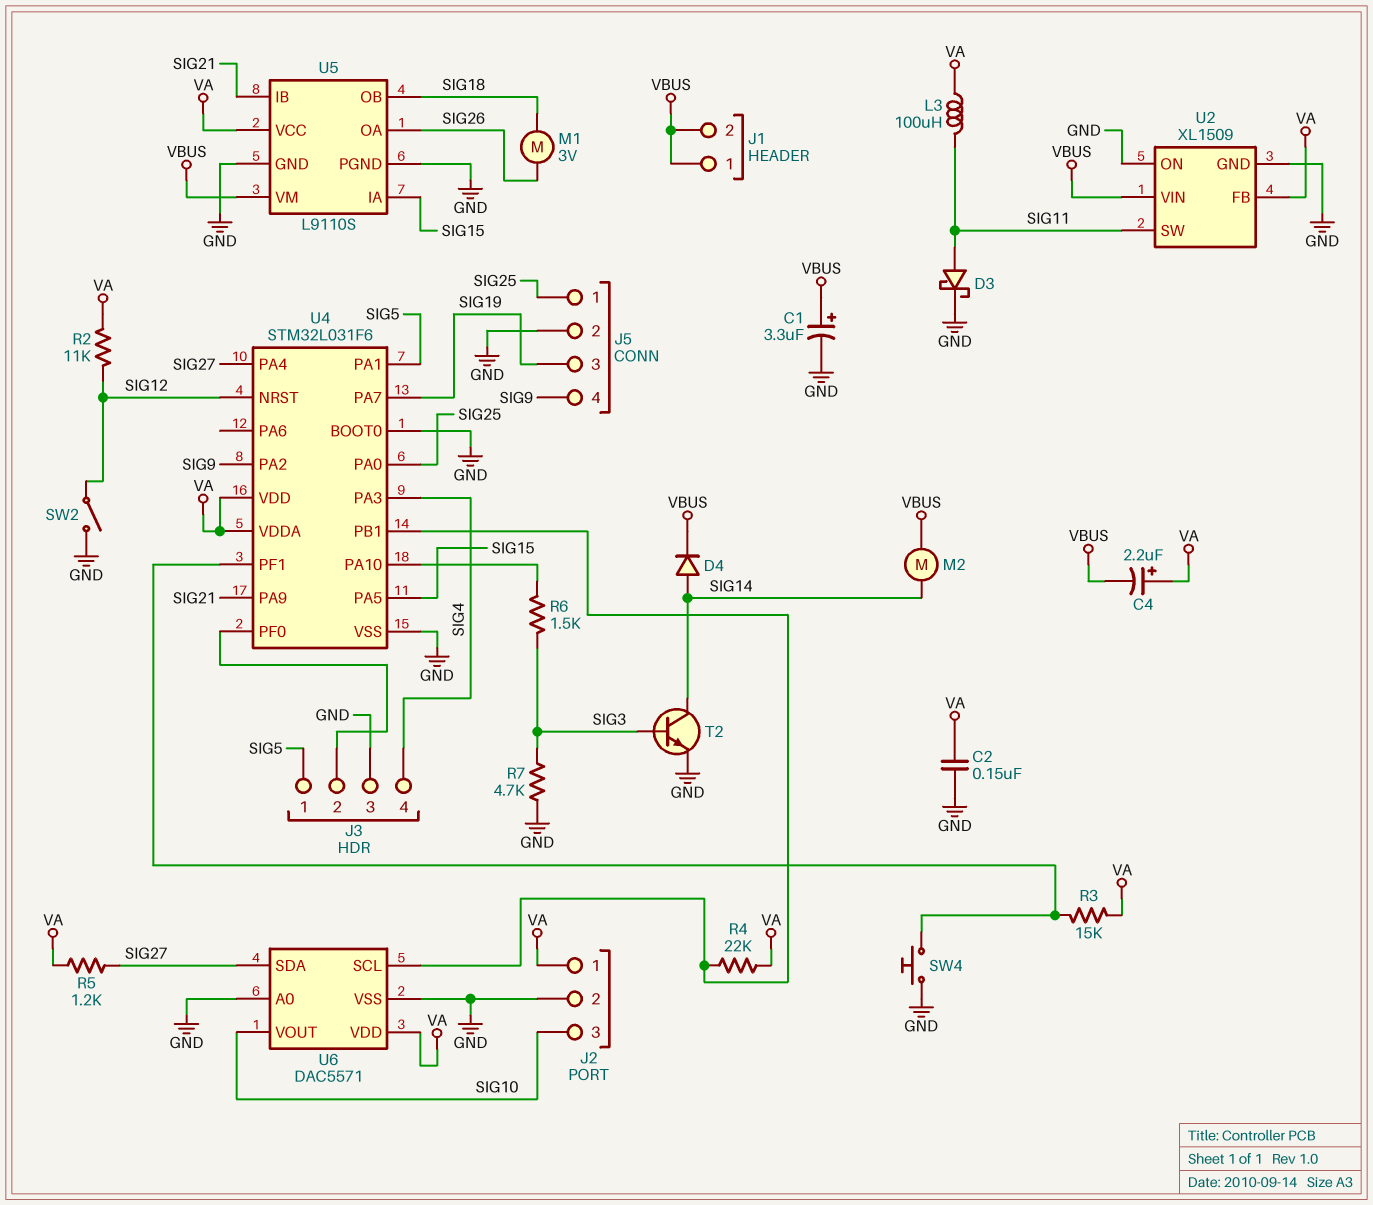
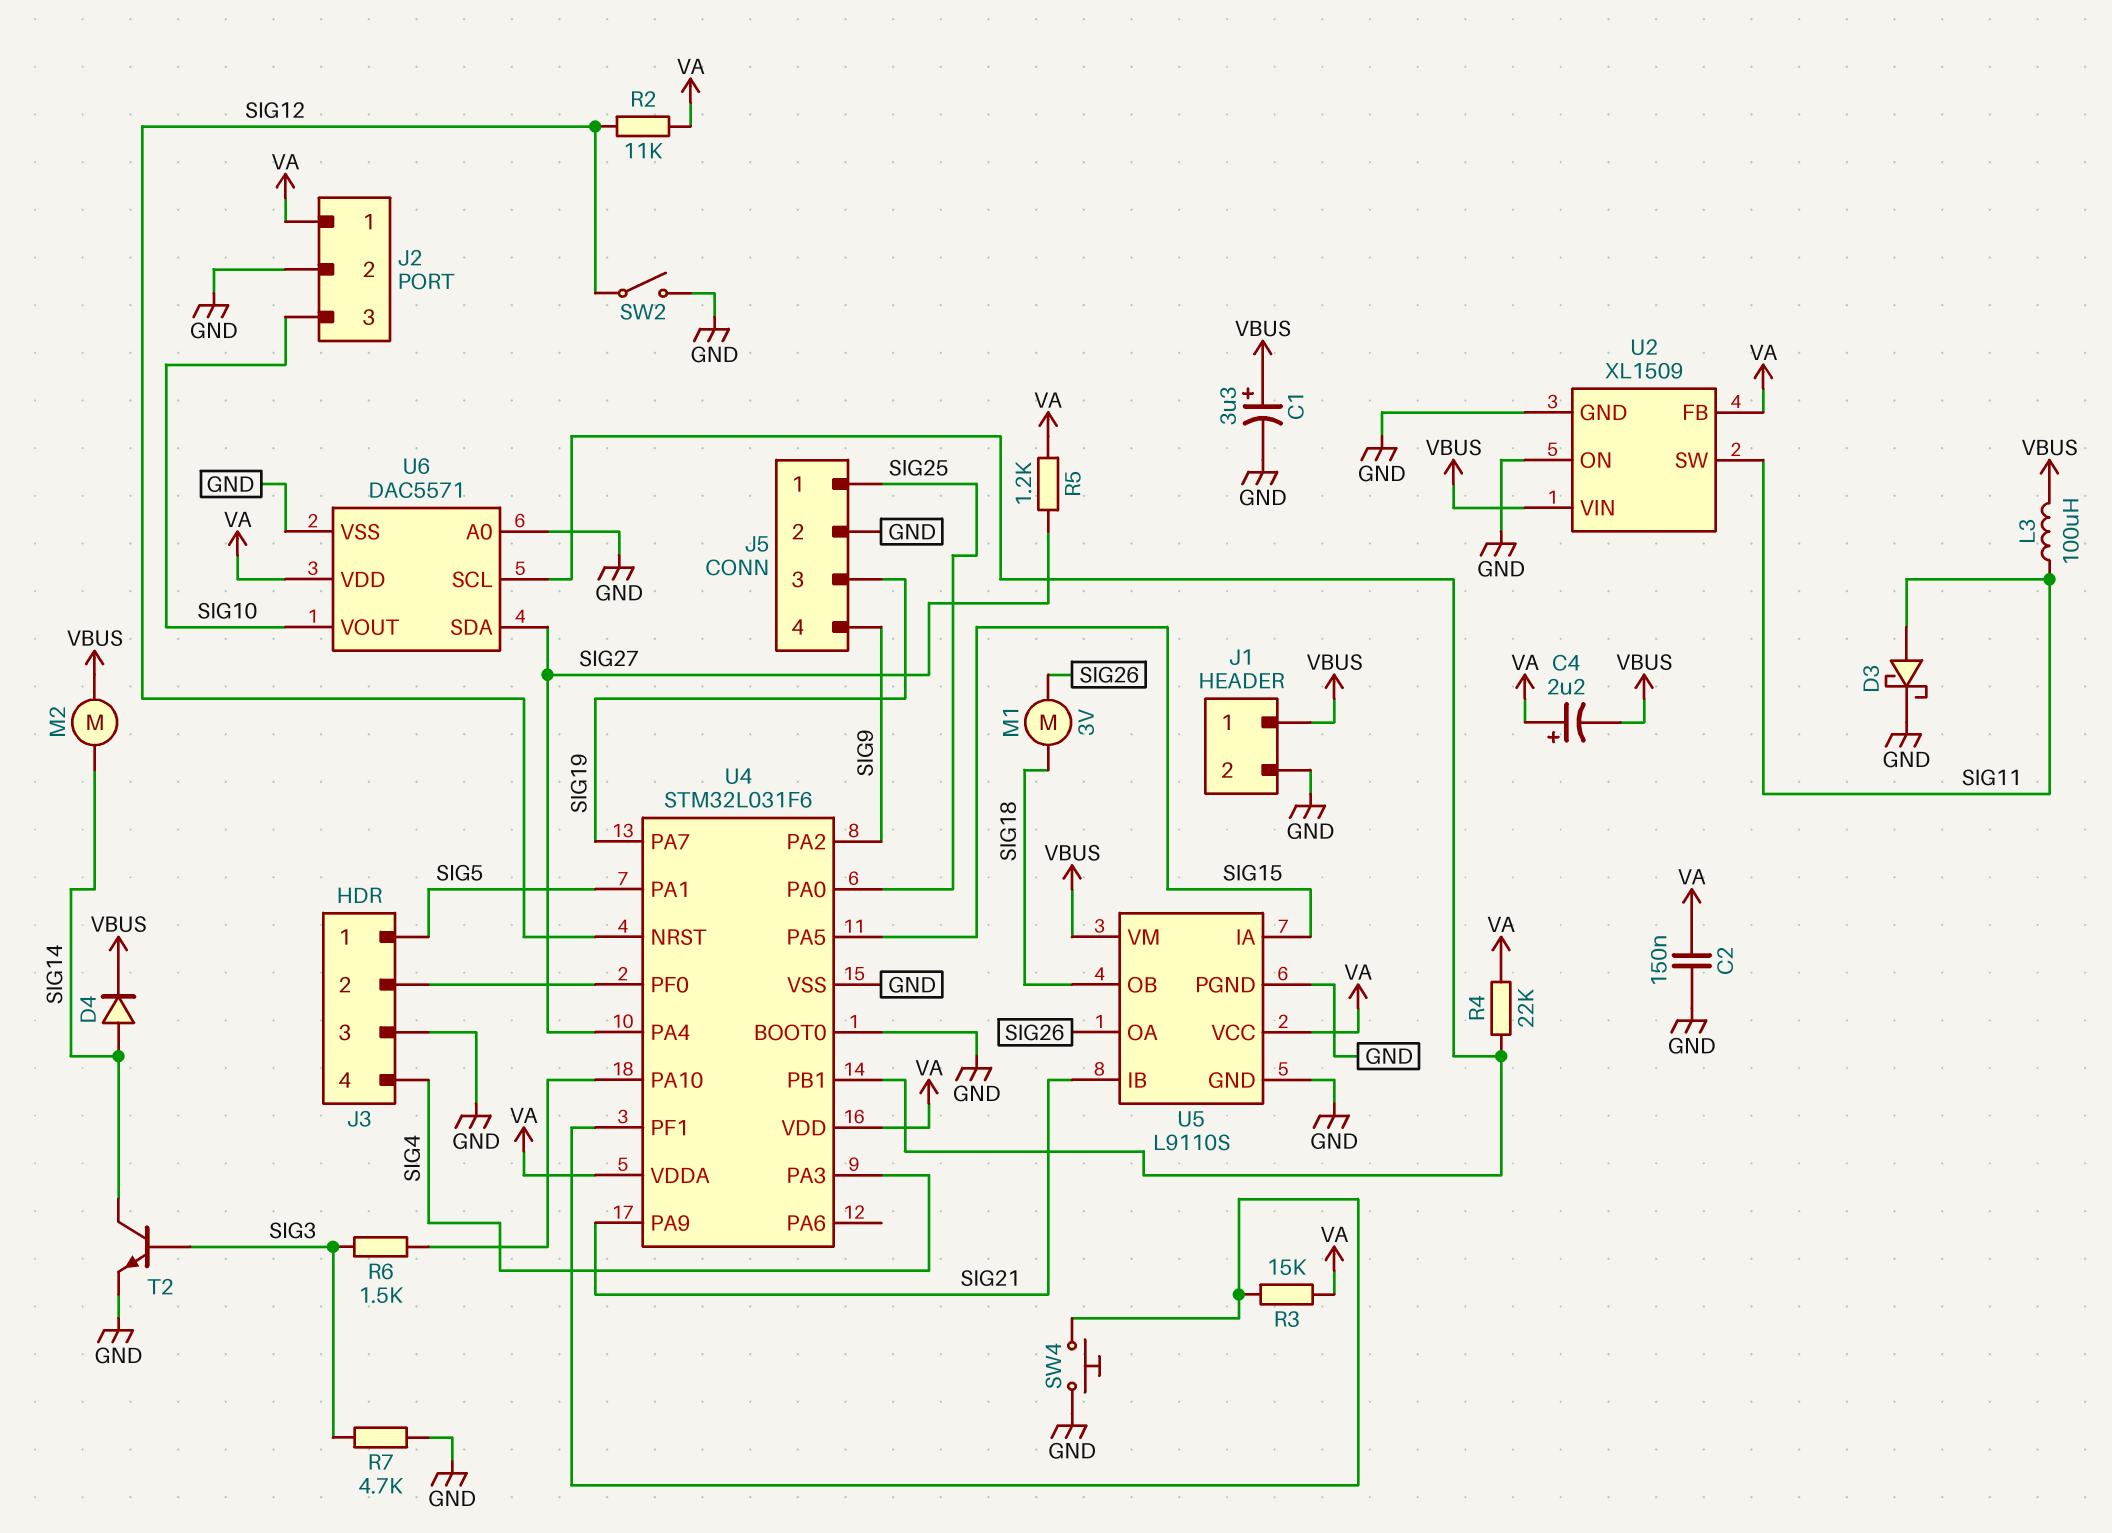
J1 pin 2: VBUS -> GND
L3: 100uH (SIG11, VA) -> 100uH (SIG11, VBUS)

